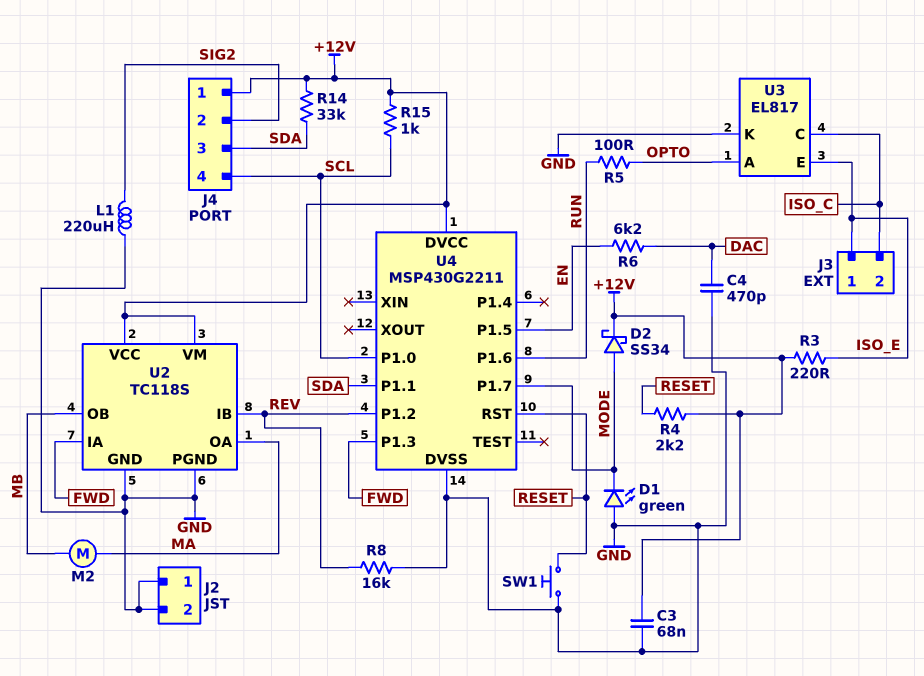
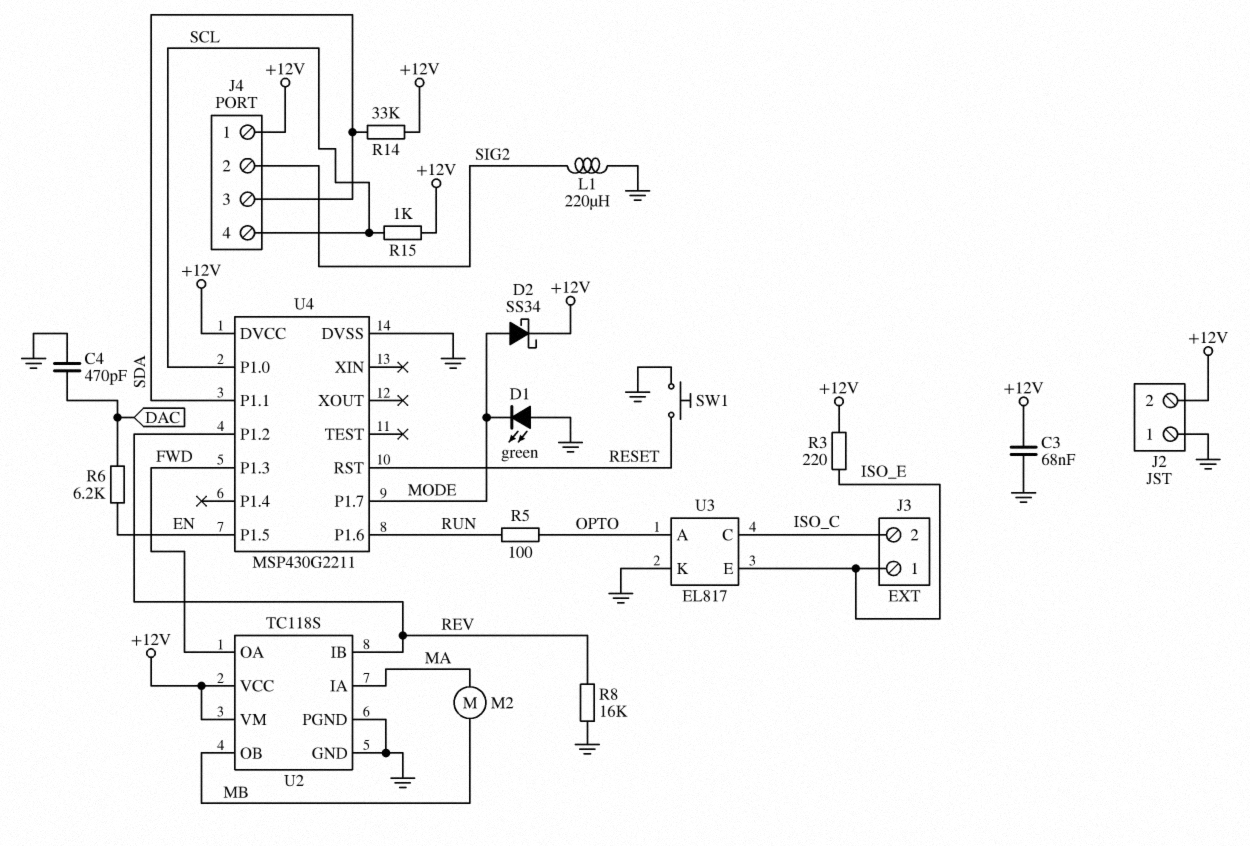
J2 pin 2: GND -> +12V
R4: 2.2k (+12V, RESET) -> none
U2 pin IA: FWD -> MA
U2 pin OA: MA -> FWD

